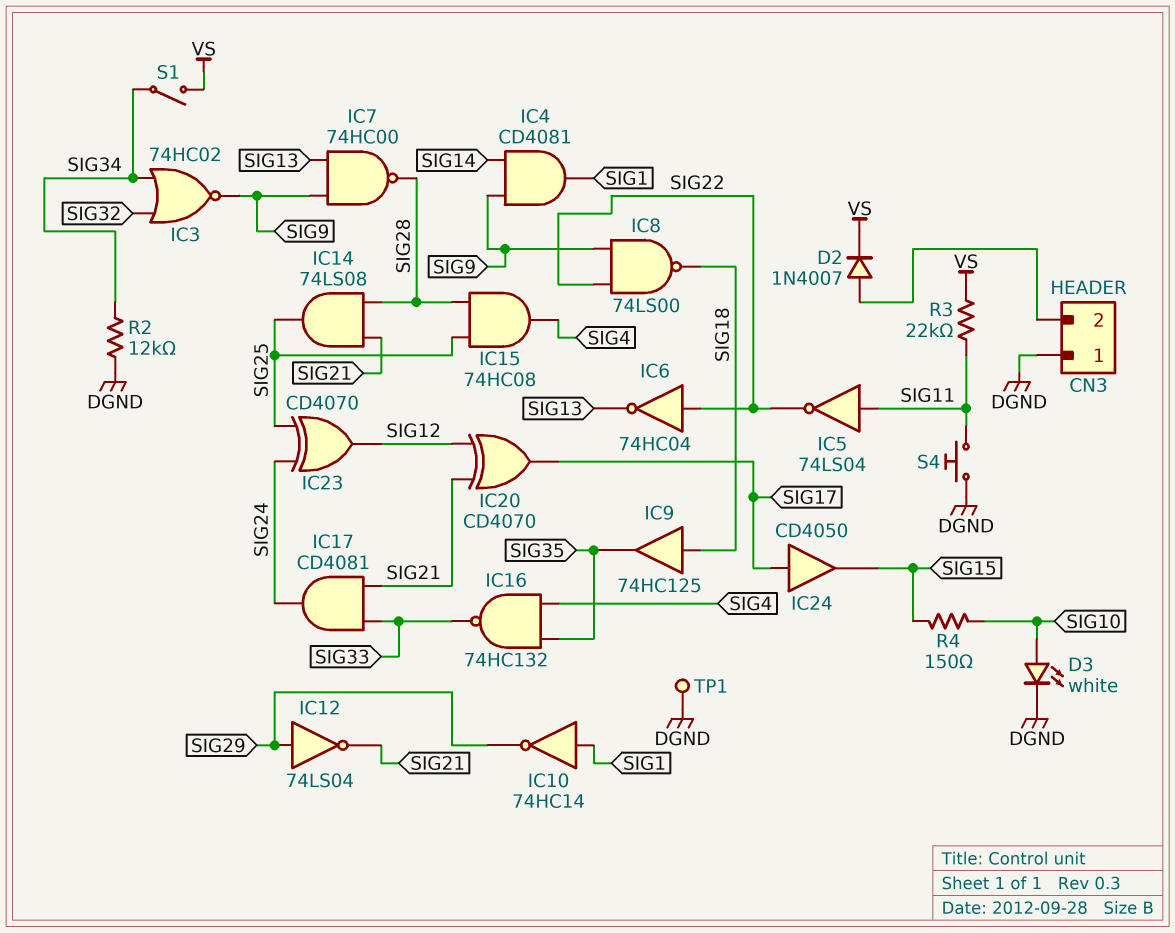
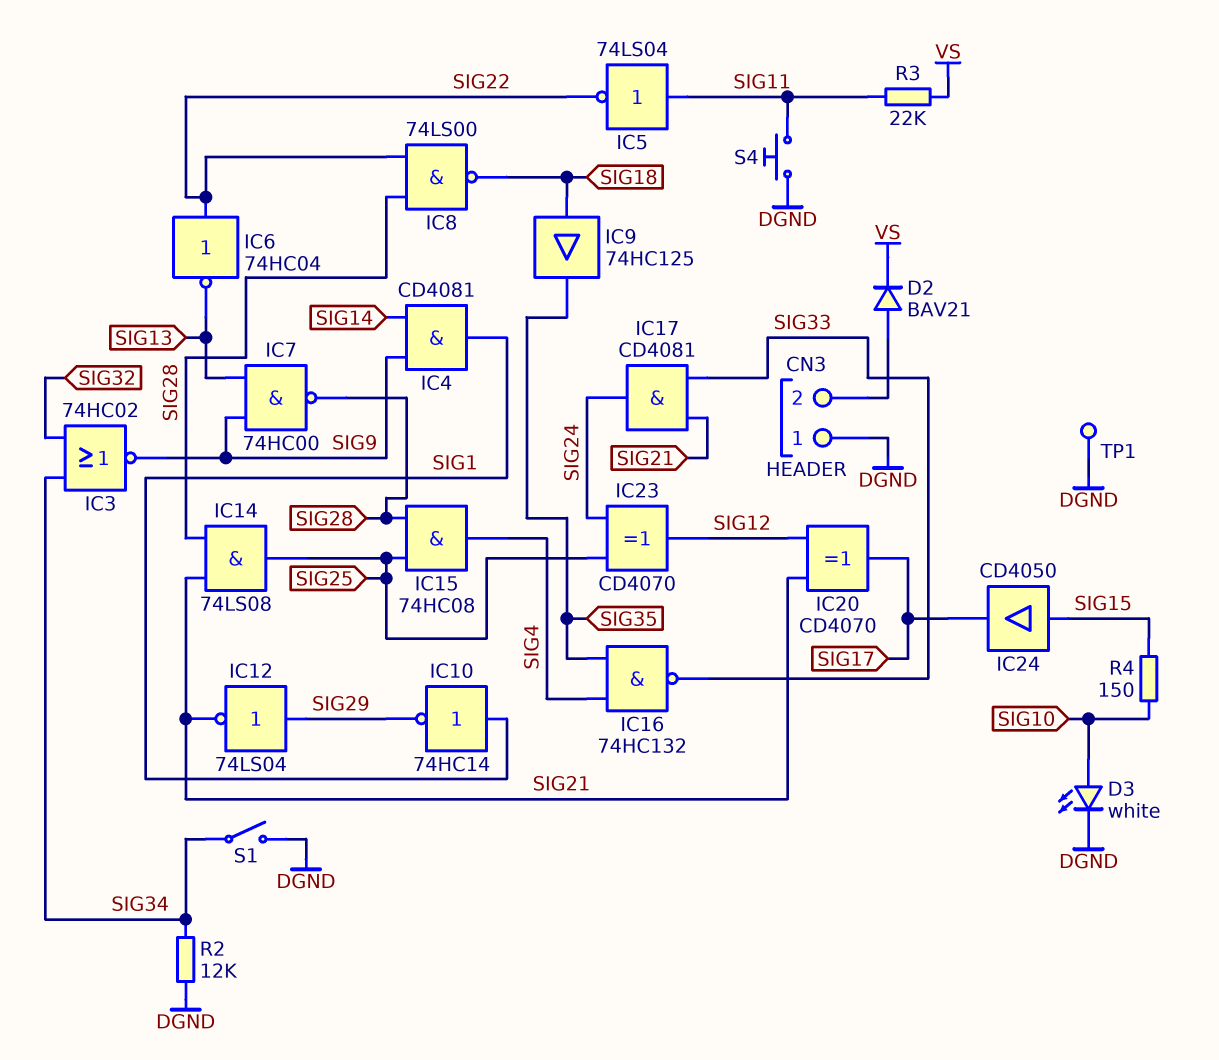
D2: diode 1N4007 (A CN3/2, K VS) -> diode BAV21 (A CN3/2, K VS)
IC8: NAND 74LS00 (in SIG9, in SIG22, out SIG18) -> NAND 74LS00 (in SIG22, in SIG28, out SIG18)
IC24: buffer CD4050 (in SIG17, out SIG15) -> buffer CD4050 (in SIG15, out SIG17)
S1: switch (SIG34, VS) -> switch (DGND, SIG34)

